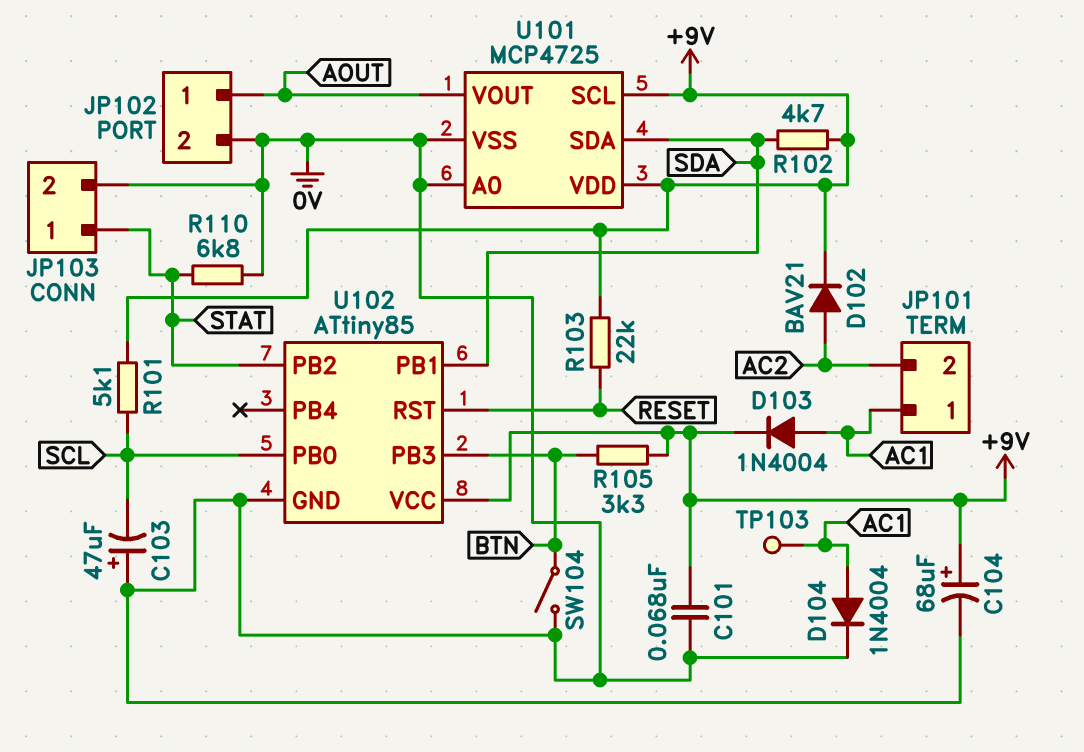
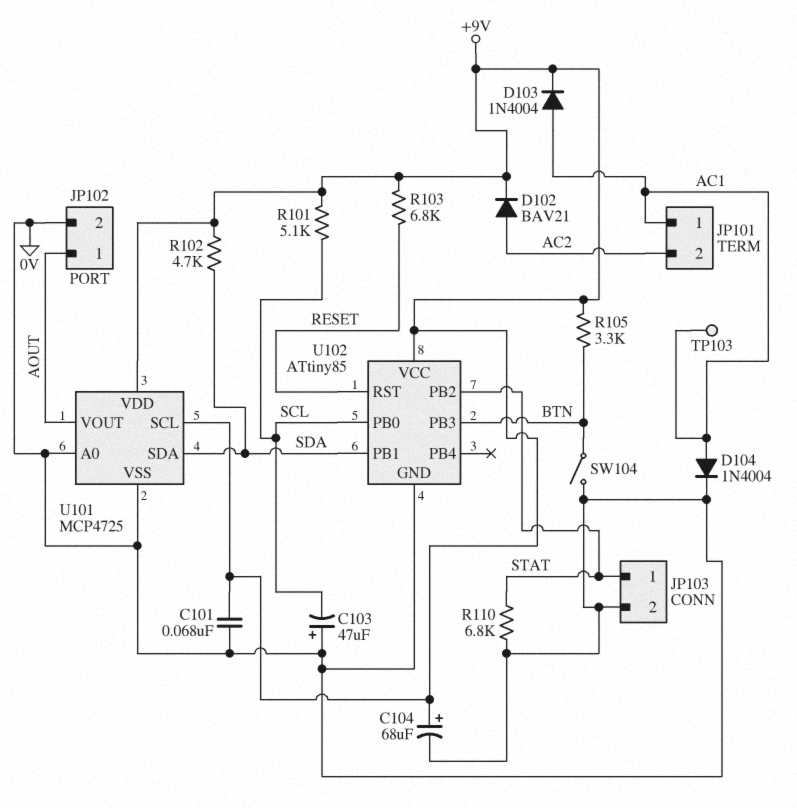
R103: 22k (+9V, RESET) -> 6.8k (+9V, RESET)

